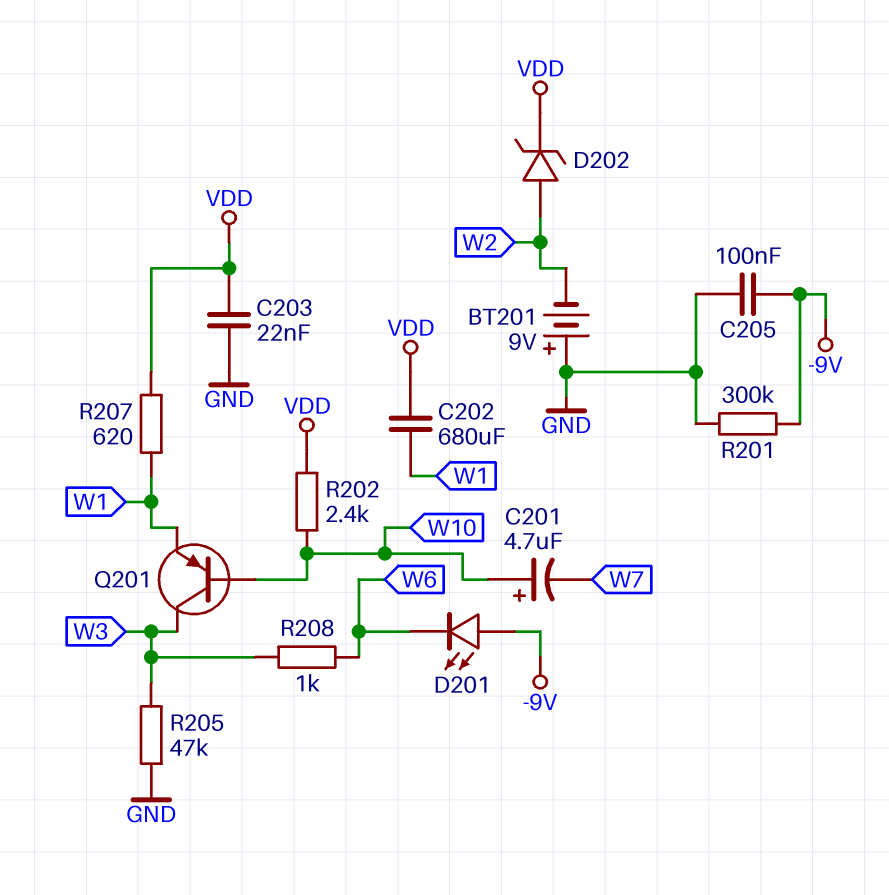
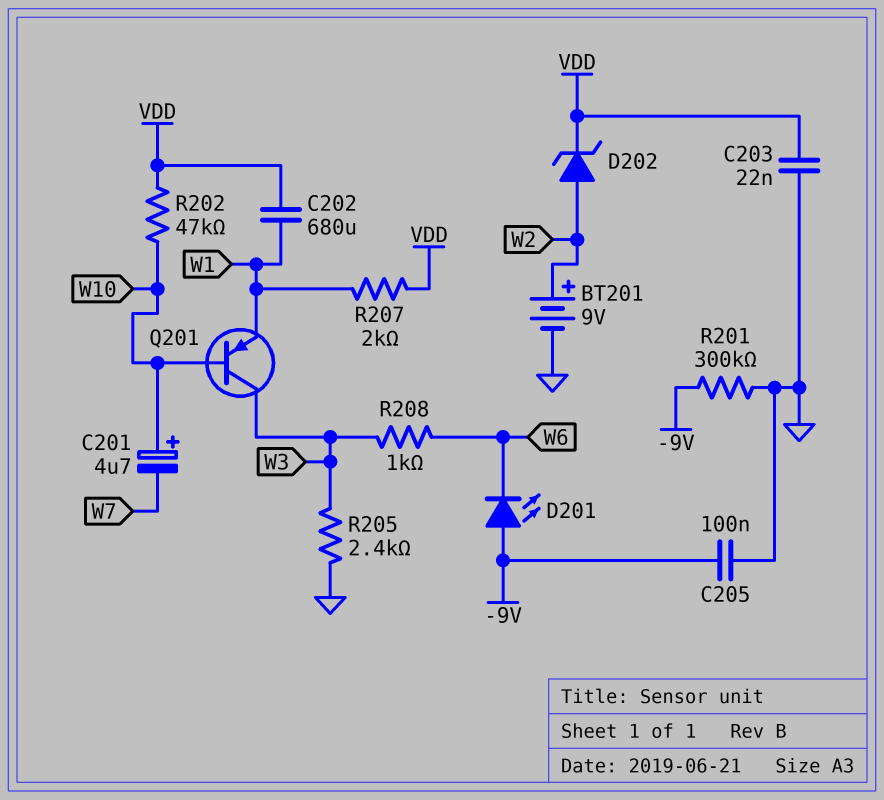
BT201: 9V (plus GND, minus W2) -> 9V (plus W2, minus GND)
R202: 2.4k (VDD, W10) -> 47k (VDD, W10)
R205: 47k (GND, W3) -> 2.4k (GND, W3)
R207: 620 (VDD, W1) -> 2k (VDD, W1)

